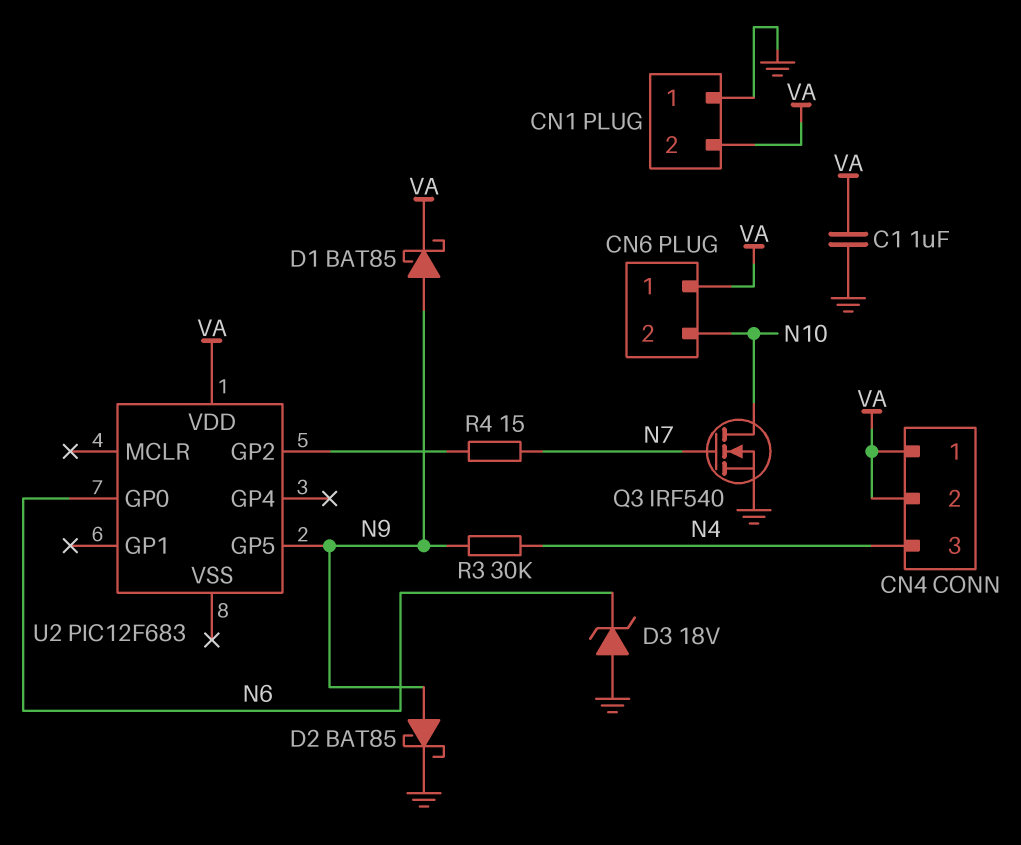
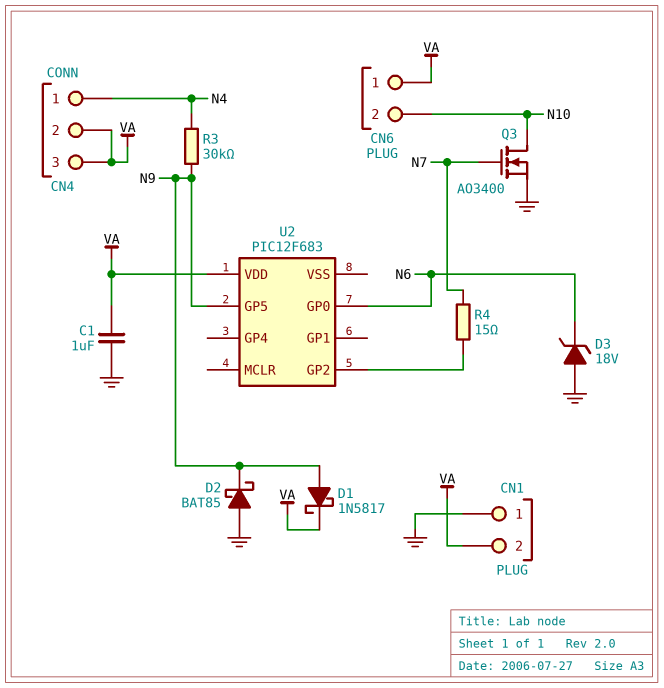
CN4 pin 1: VA -> N4
CN4 pin 3: N4 -> VA
D1: schottky BAT85 (A N9, K VA) -> schottky 1N5817 (A N9, K VA)
D2: schottky BAT85 (A N9, K GND) -> schottky BAT85 (A GND, K N9)
Q3: NMOS IRF540 (G N7, D N10, S GND) -> NMOS AO3400 (G N7, D N10, S GND)

